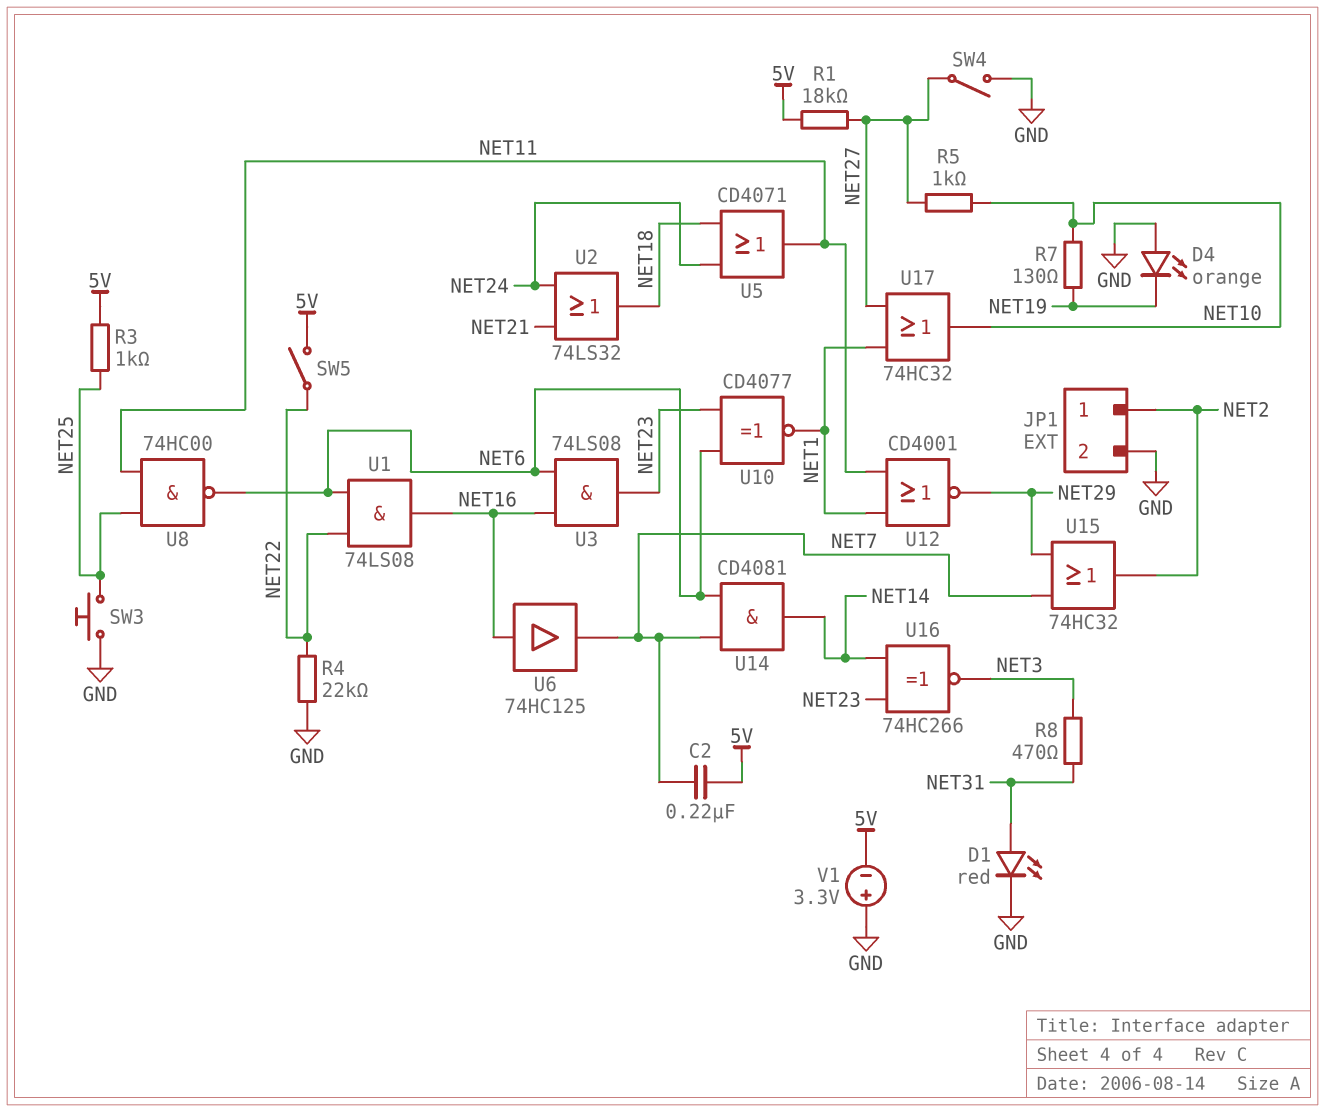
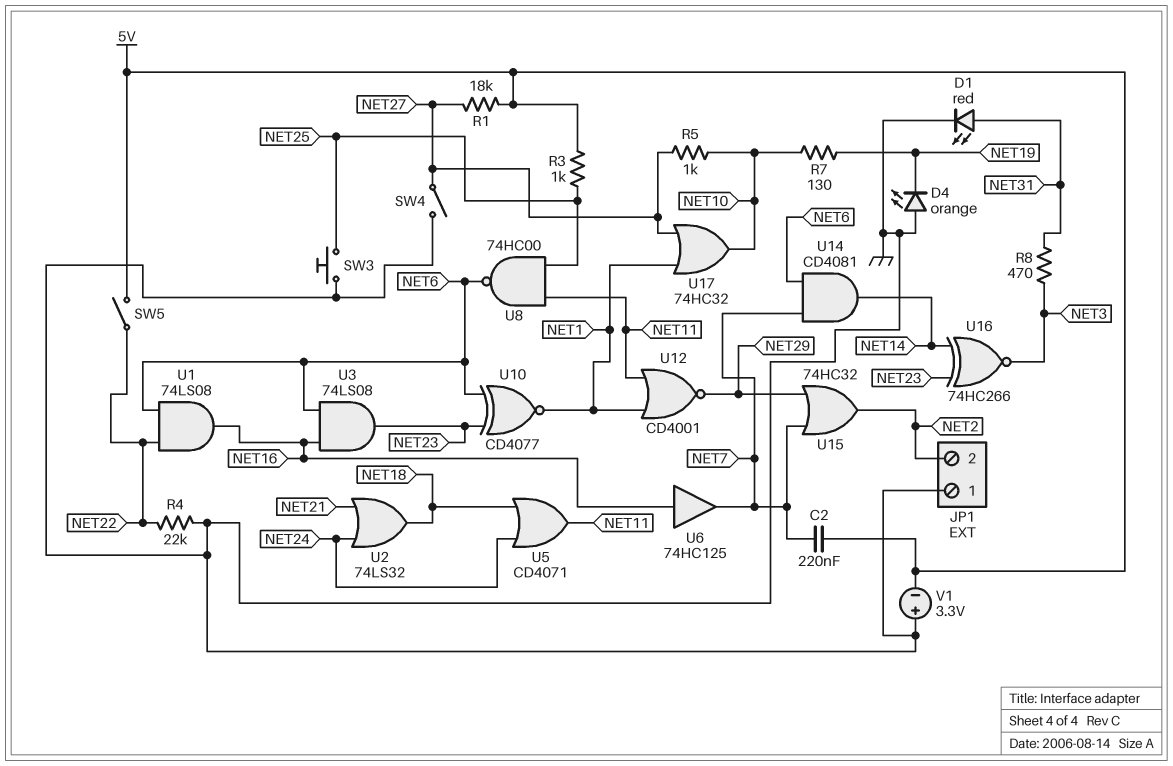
JP1 pin 1: NET2 -> GND
JP1 pin 2: GND -> NET2

